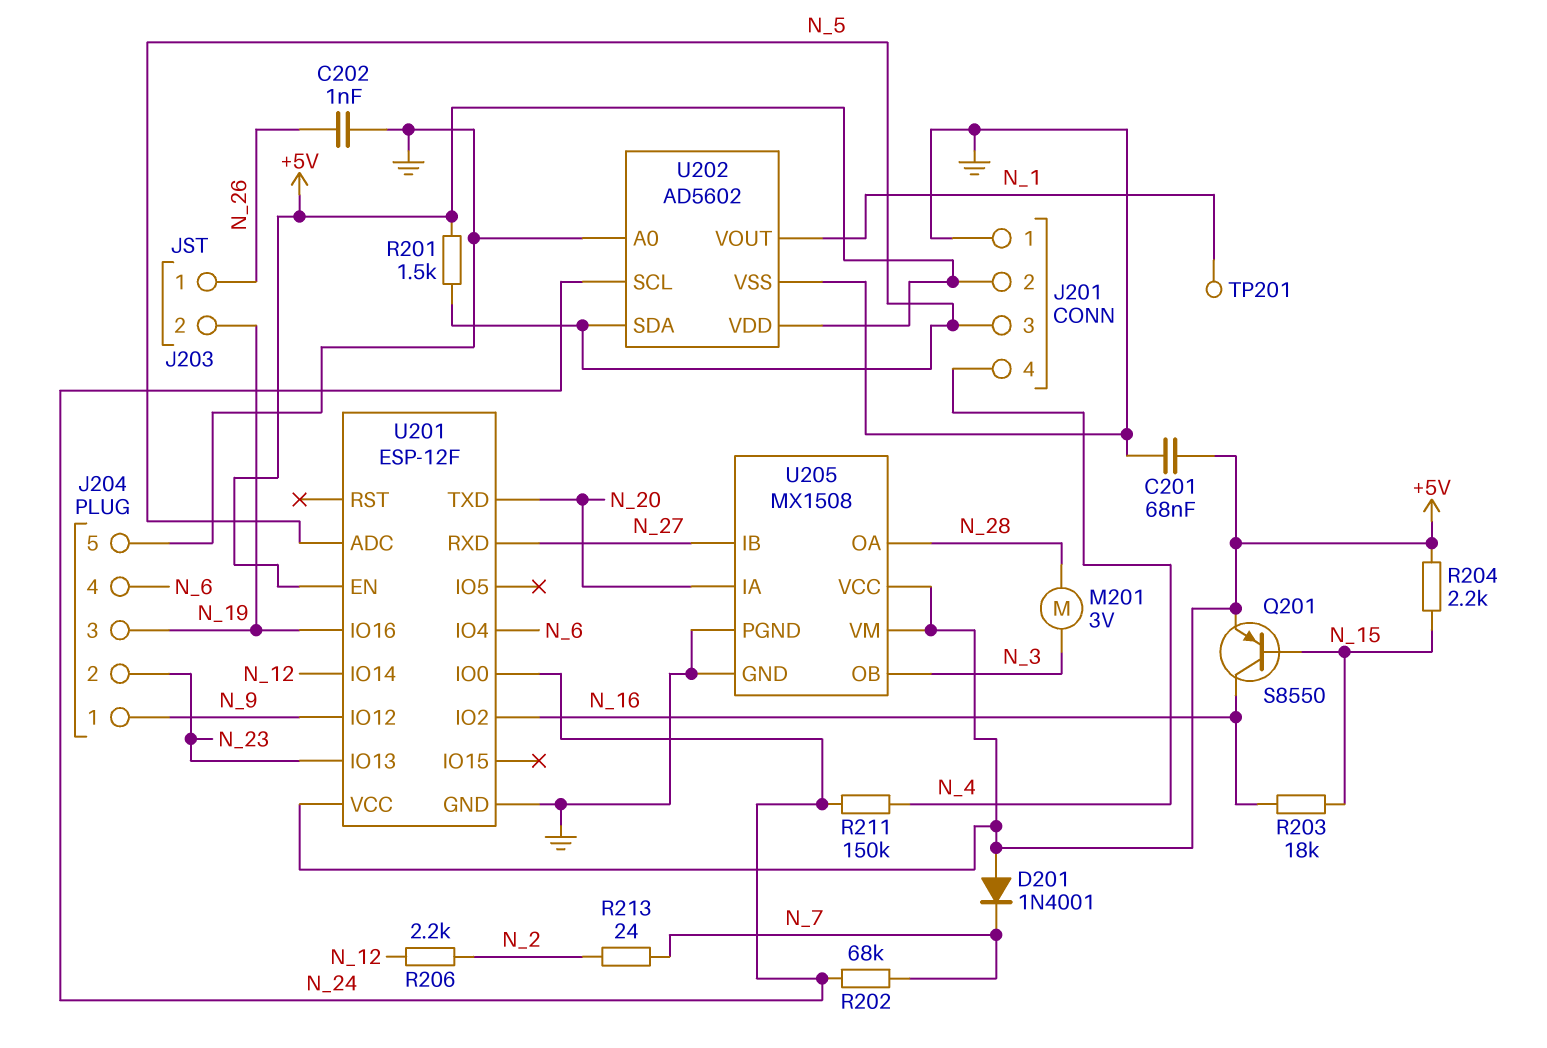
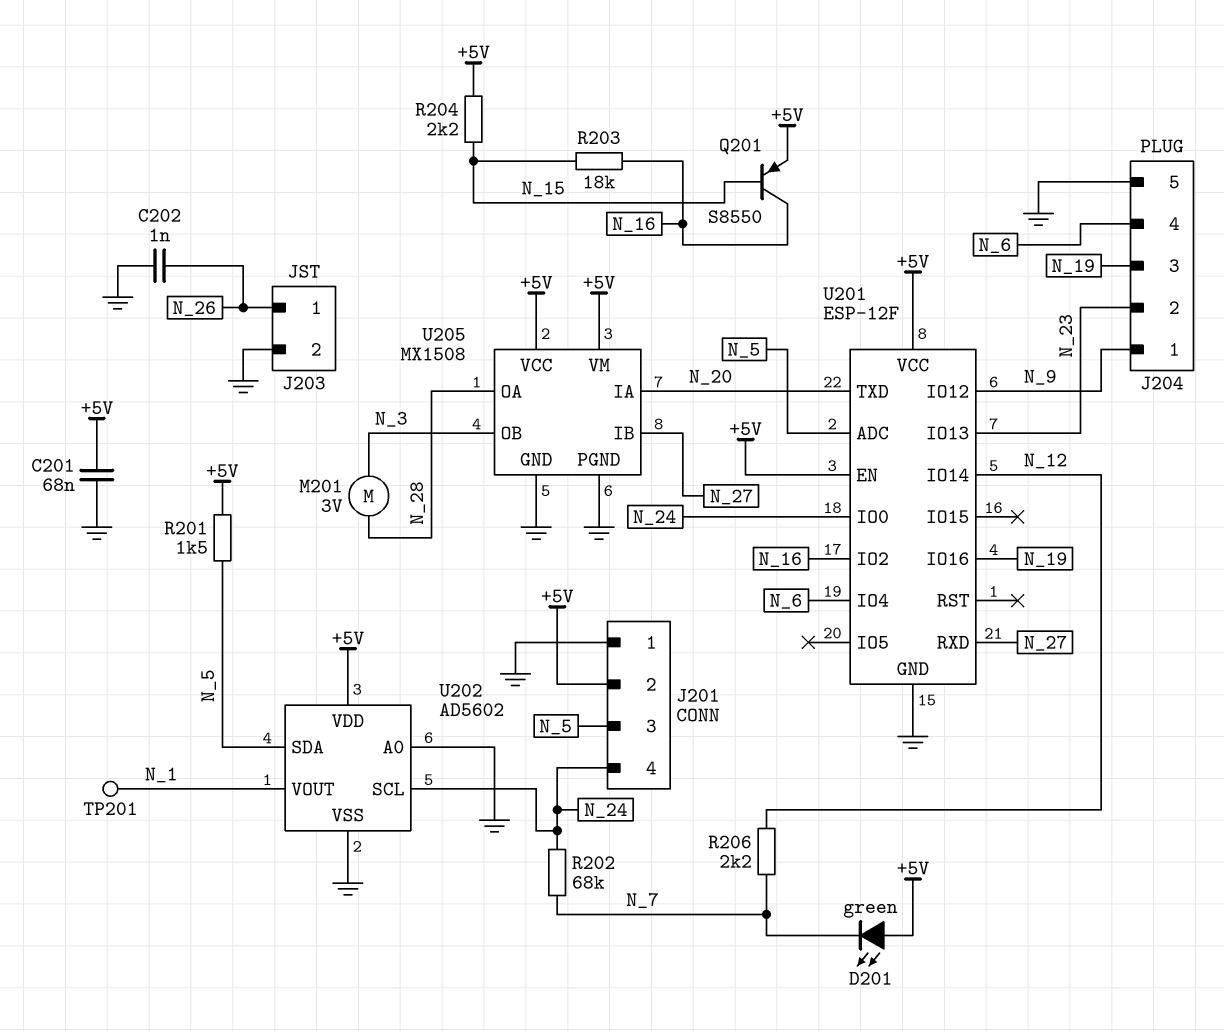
D201: diode 1N4001 (A +5V, K N_7) -> LED green (A +5V, K N_7)
J201 pin 4: N_4 -> N_24
J203 pin 2: N_19 -> GND
R206: 2.2k (N_2, N_12) -> 2.2k (N_7, N_12)
R211: 150k (N_4, N_24) -> none
R213: 24 (N_2, N_7) -> none

